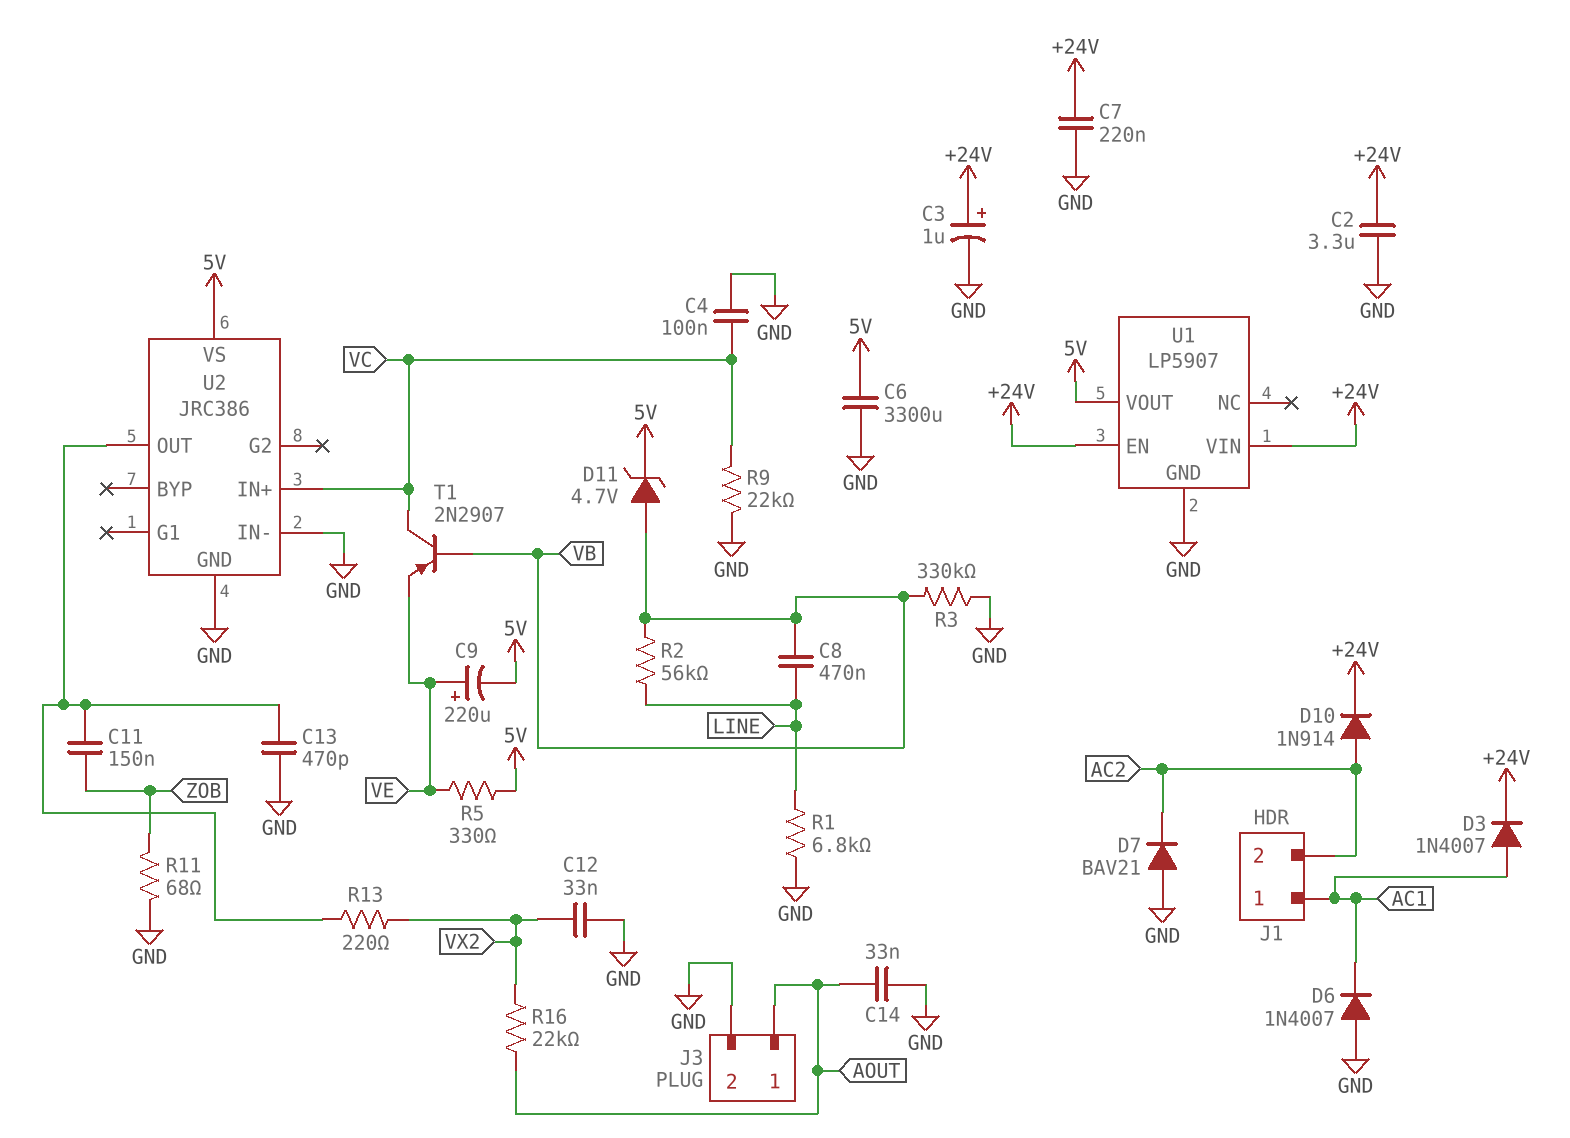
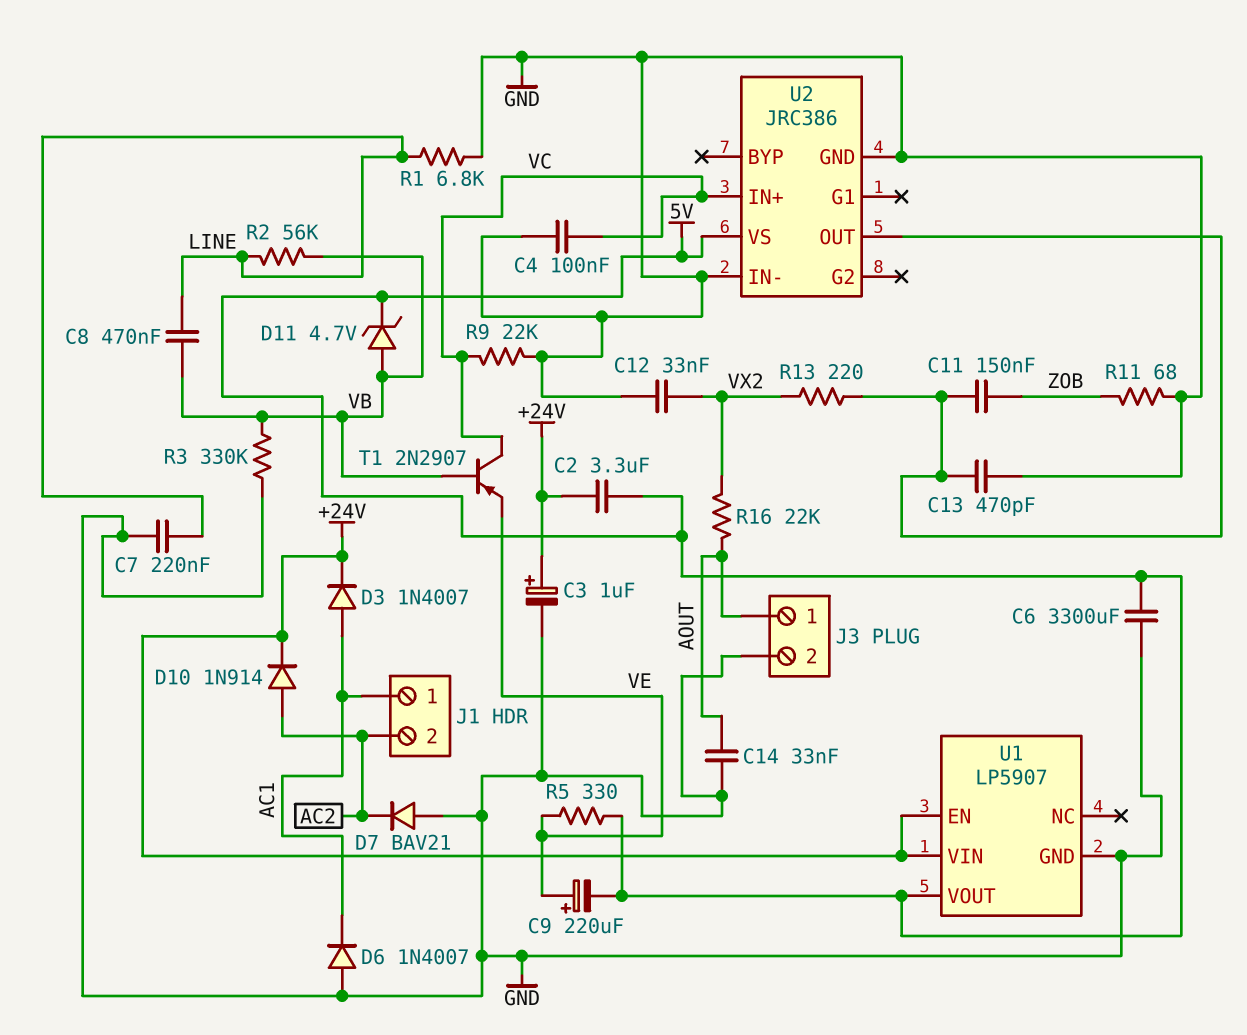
C2: 3.3uF (+24V, GND) -> 3.3uF (+24V, 5V)
C7: 220nF (+24V, GND) -> 220nF (GND, LINE)

